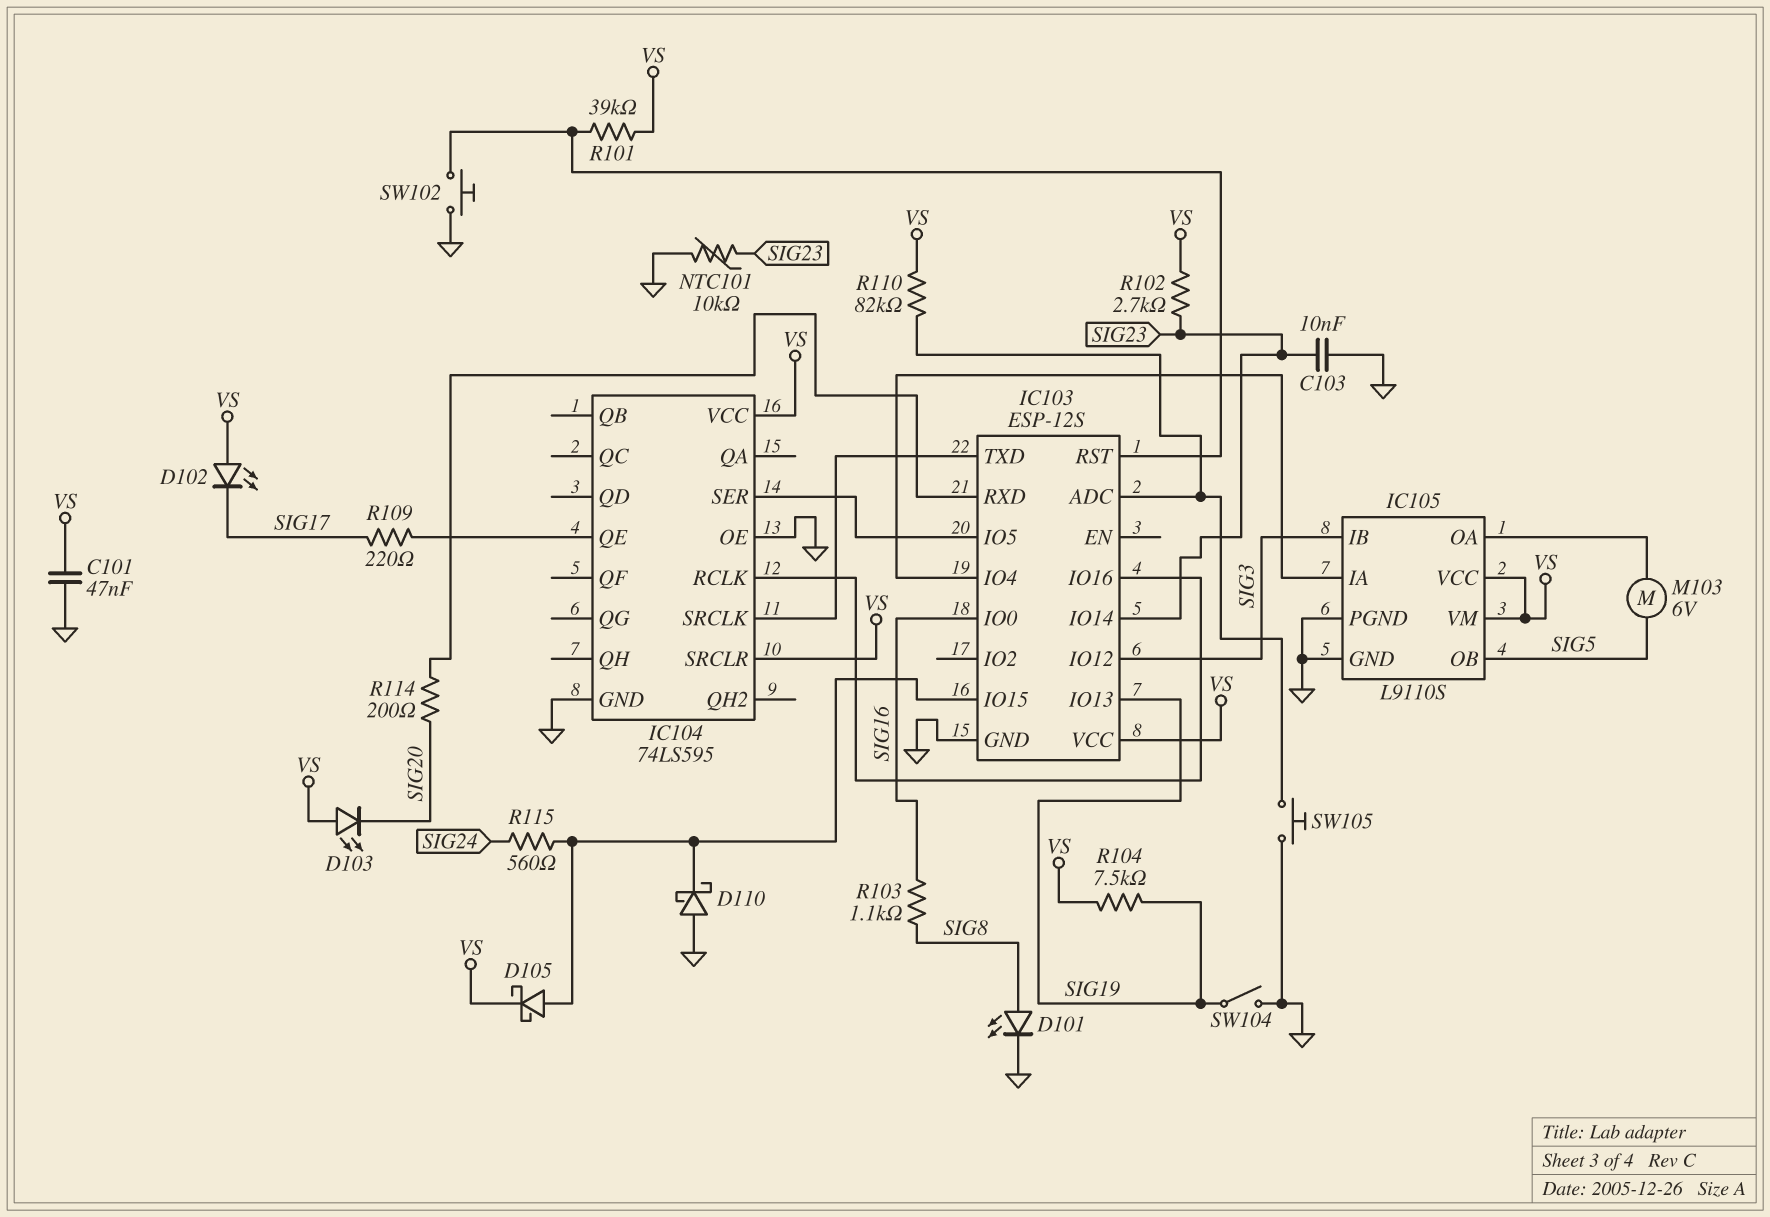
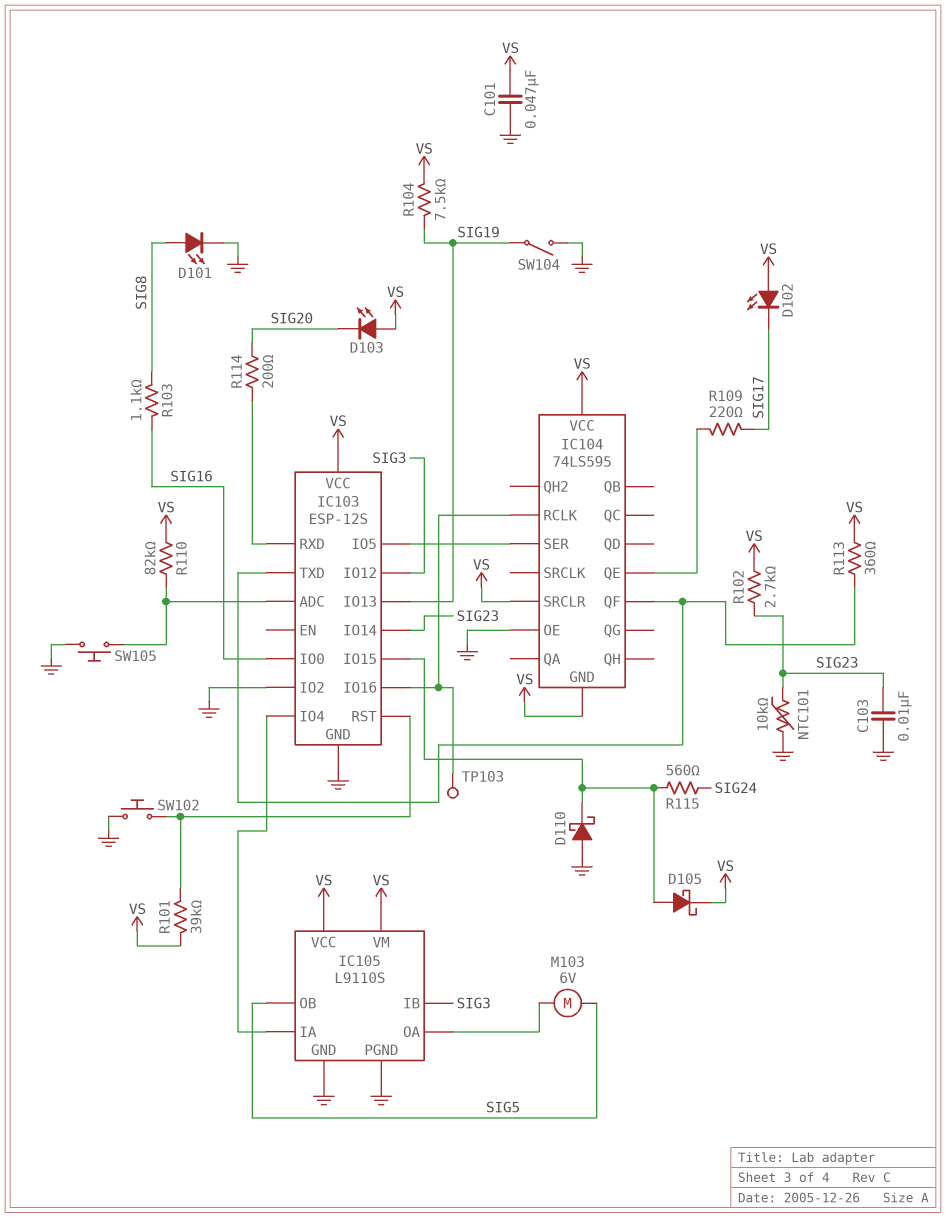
IC103 pin IO2: none -> GND
IC104 pin GND: GND -> VS
IC104 pin QF: none -> IC103/TXD
IC104 pin SRCLK: IC103/TXD -> none
R113: none -> 360 (IC103/TXD, VS)
TP103: none -> test point (IC103/IO16)

